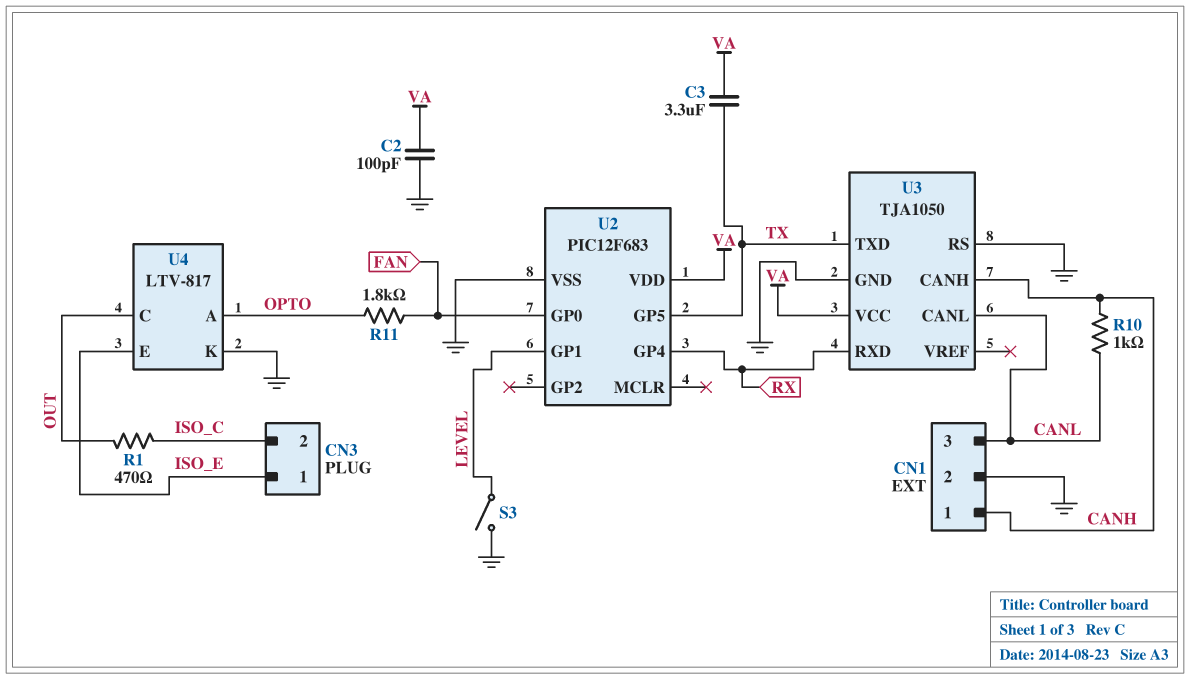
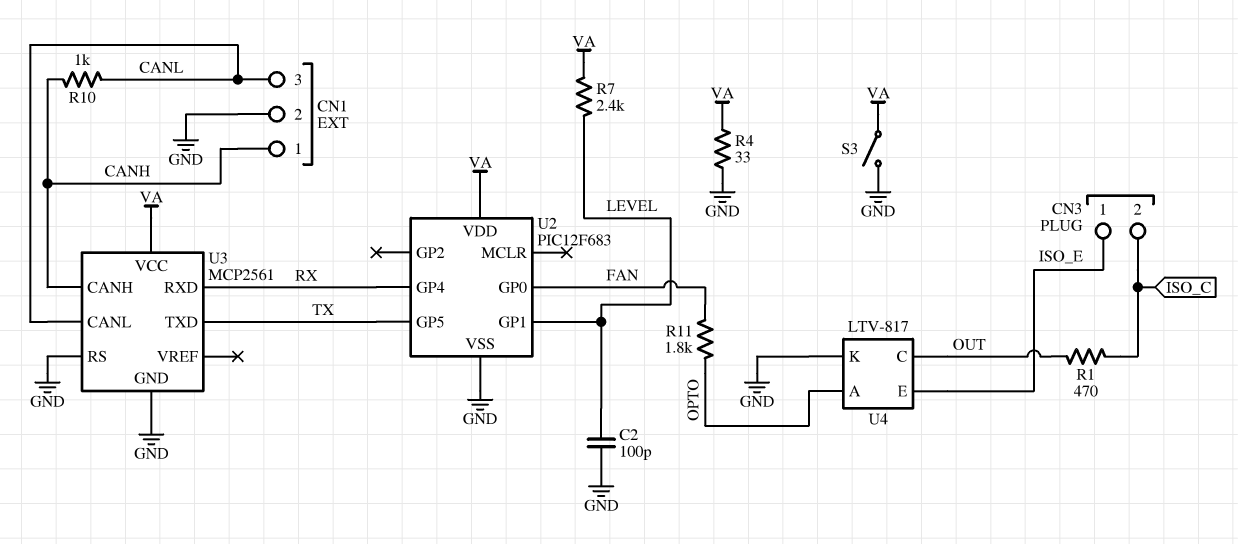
C2: 100pF (GND, VA) -> 100pF (GND, LEVEL)
C3: 3.3uF (TX, VA) -> none
R4: none -> 33 (GND, VA)
R7: none -> 2.4k (LEVEL, VA)
S3: switch (GND, LEVEL) -> switch (GND, VA)
U3: TJA1050 -> MCP2561

